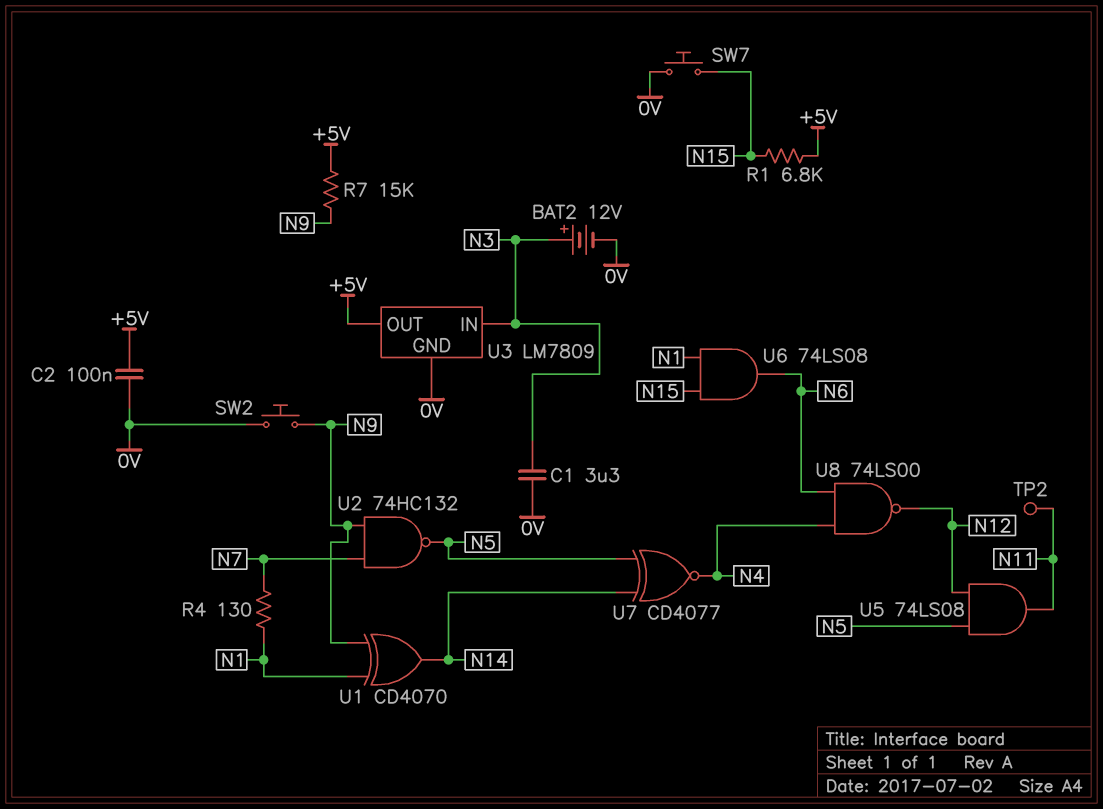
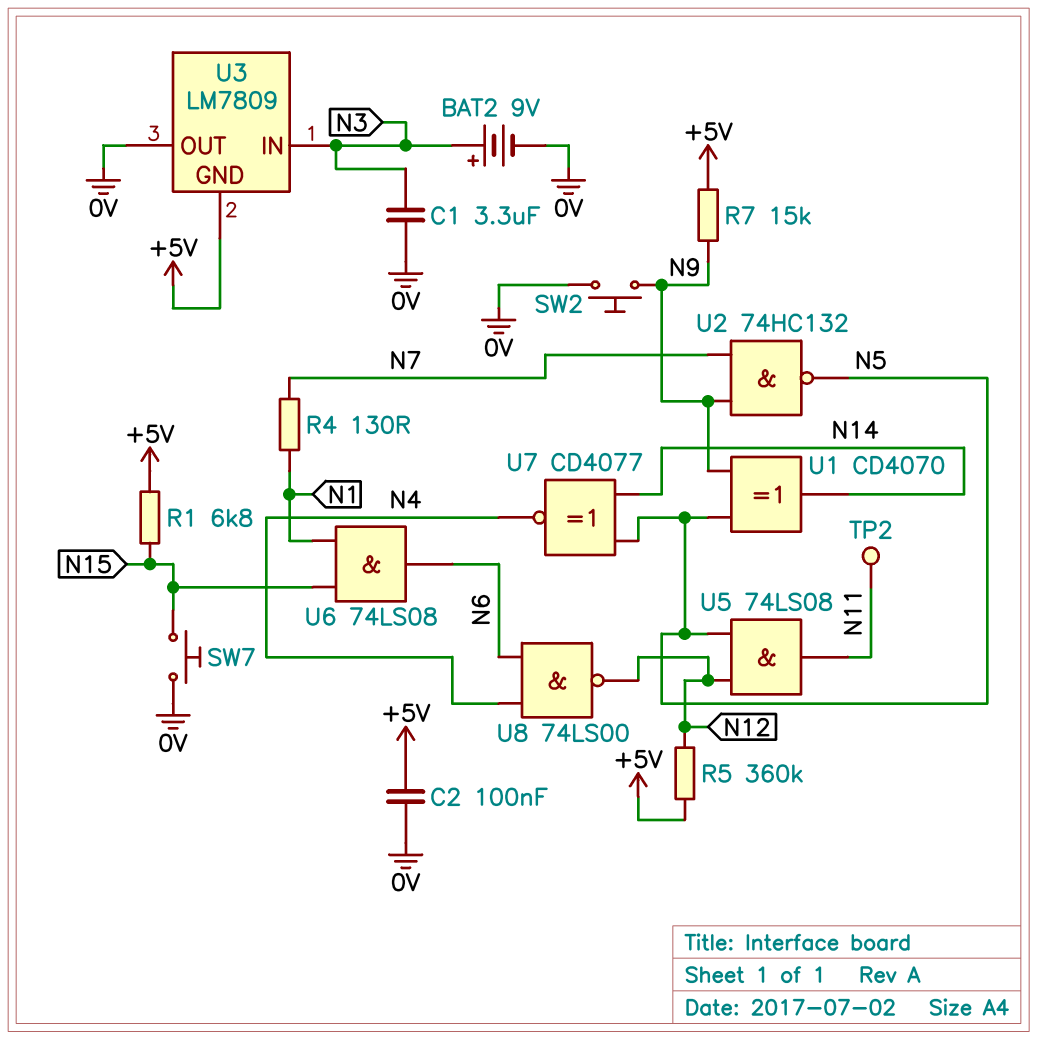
BAT2: 12V (plus N3, minus 0V) -> 9V (plus N3, minus 0V)
R5: none -> 360k (+5V, N12)
U1: XOR CD4070 (in N1, in N9, out N14) -> XOR CD4070 (in N5, in N9, out N14)
U3 pin GND: 0V -> +5V
U3 pin OUT: +5V -> 0V

